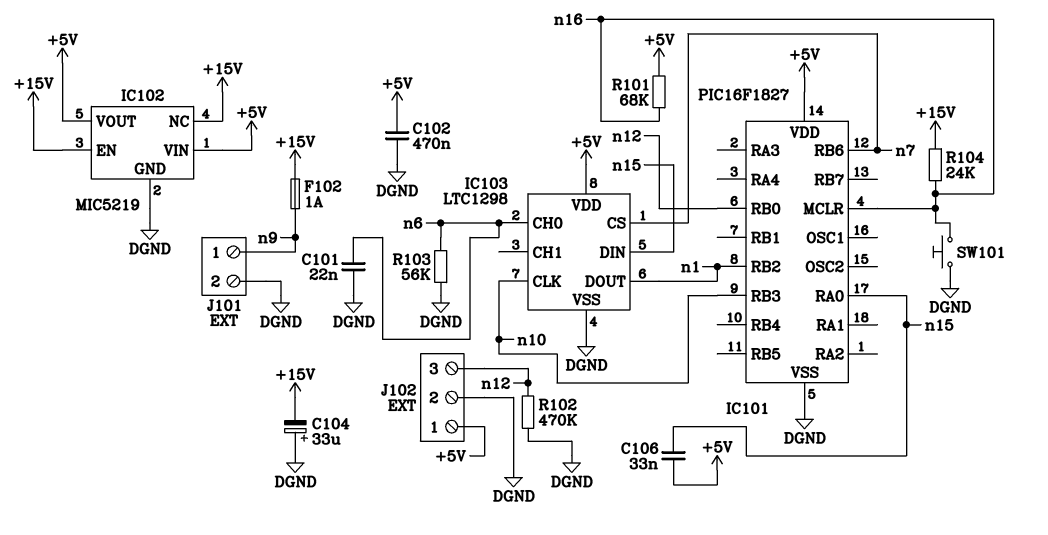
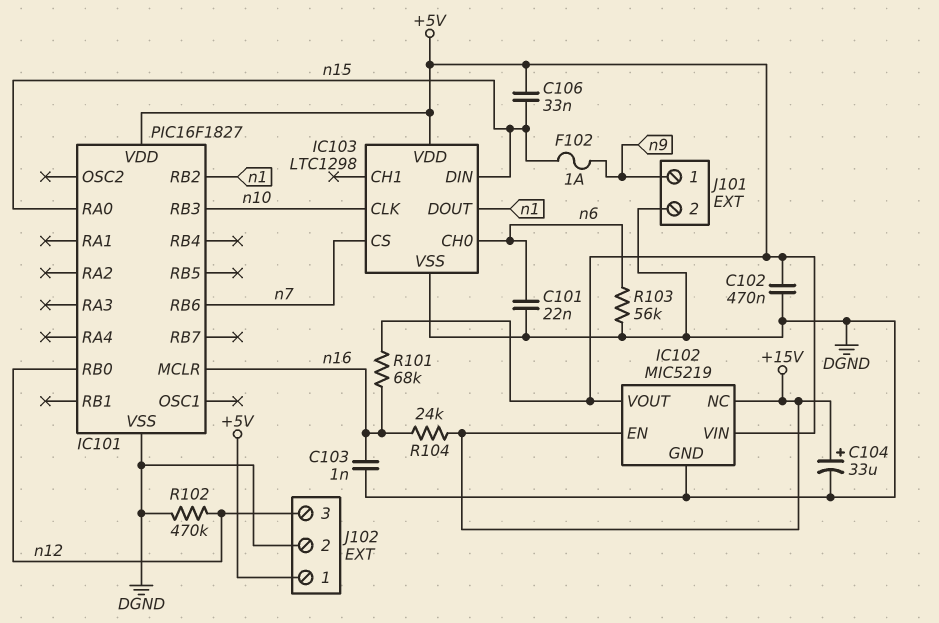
C103: none -> 1nF (DGND, n16)
C104: 33uF (plus DGND, minus +15V) -> 33uF (plus +15V, minus DGND)
F102: 1A (+15V, n9) -> 1A (n9, n15)
SW101: button (DGND, n16) -> none

